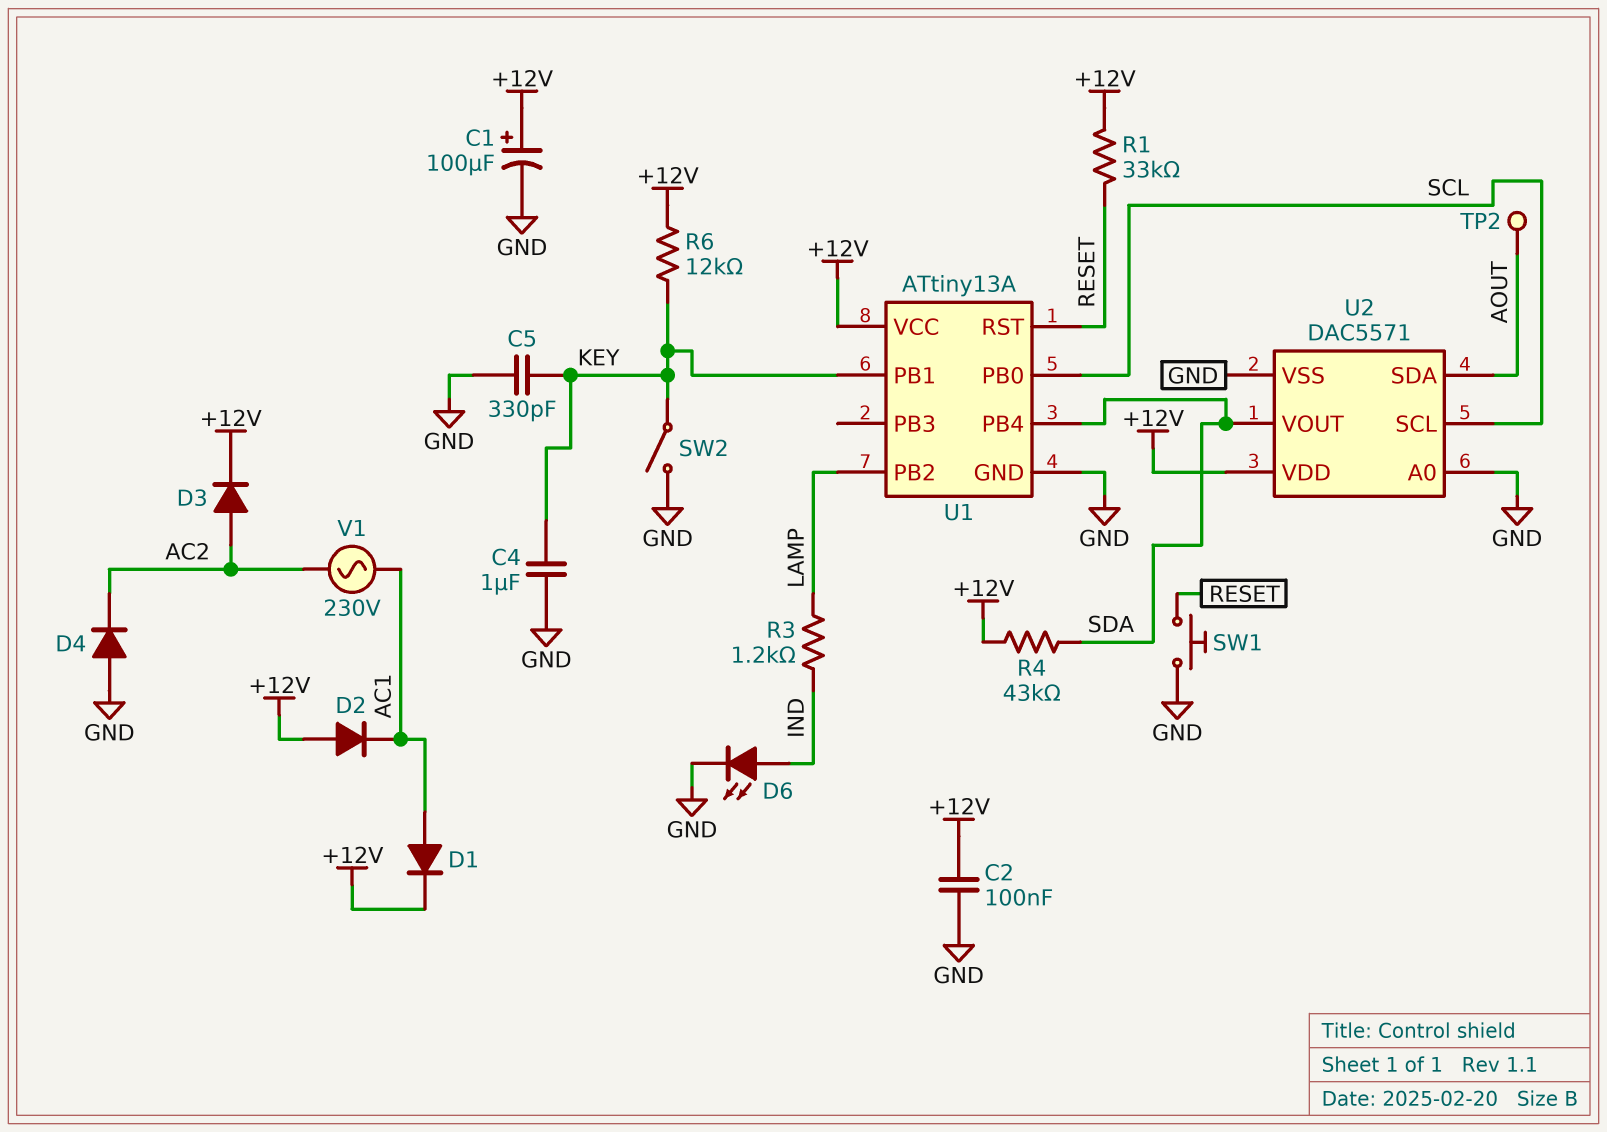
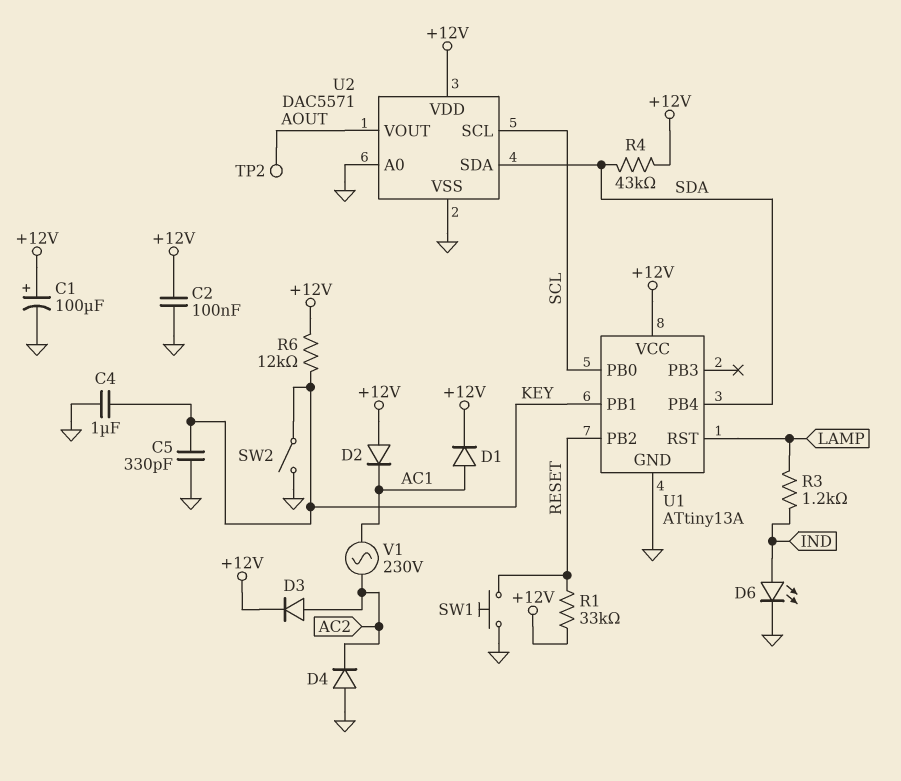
U1 pin PB2: LAMP -> RESET
U1 pin RST: RESET -> LAMP
U2 pin SDA: AOUT -> SDA
U2 pin VOUT: SDA -> AOUT

